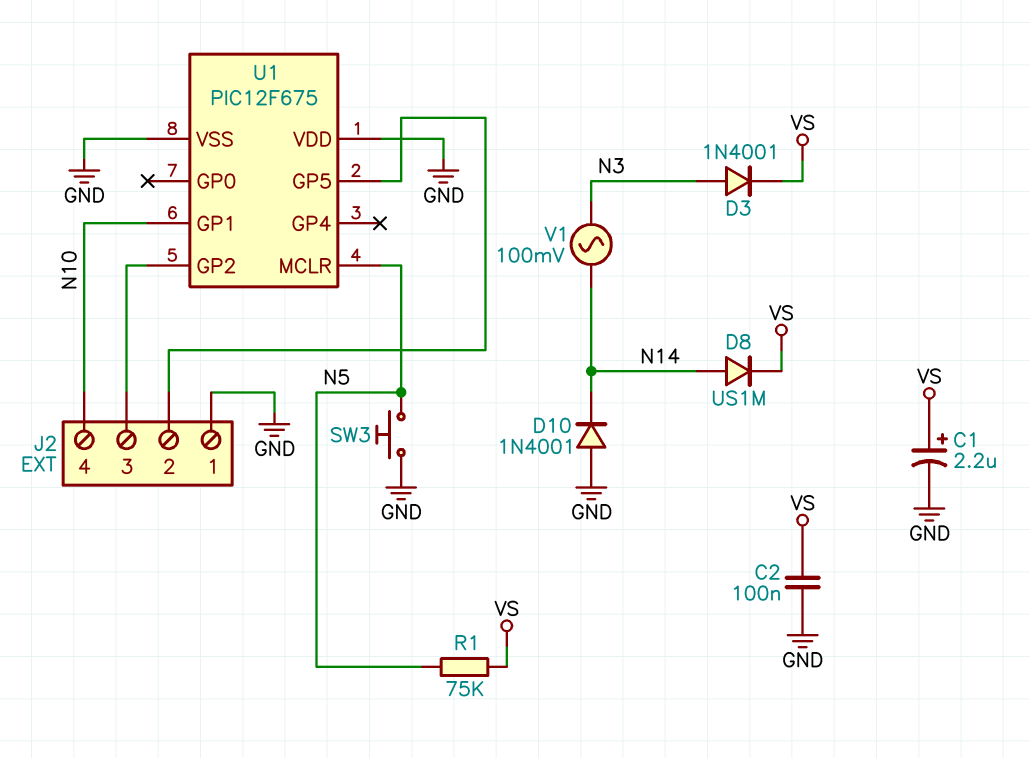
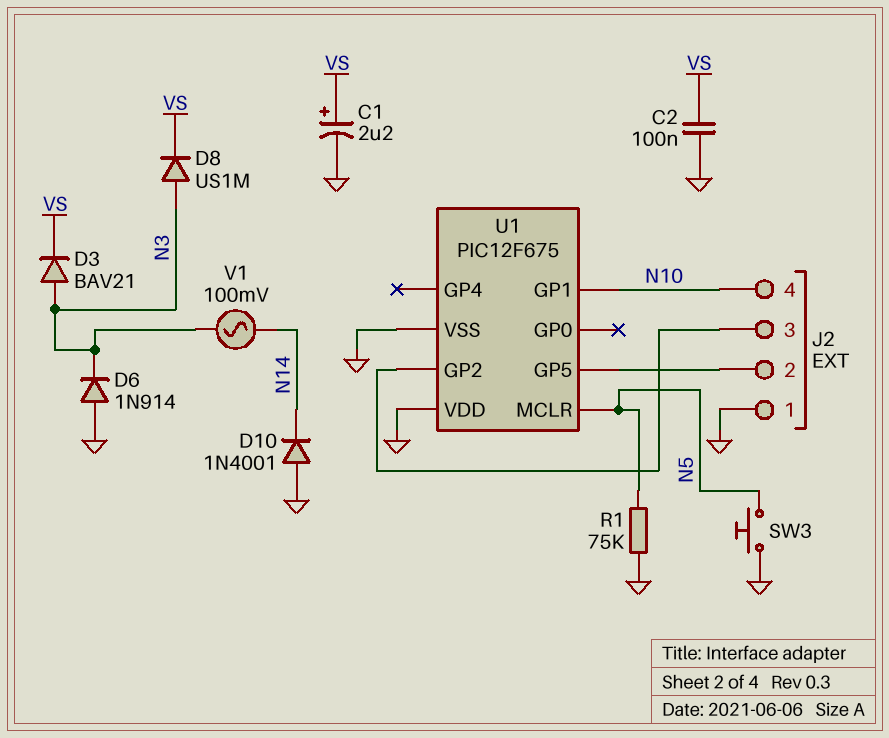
D3: diode 1N4001 (A N3, K VS) -> diode BAV21 (A N3, K VS)
D6: none -> diode 1N914 (A GND, K N3)
D8: diode US1M (A N14, K VS) -> diode US1M (A N3, K VS)
R1: 75k (N5, VS) -> 75k (GND, N5)

